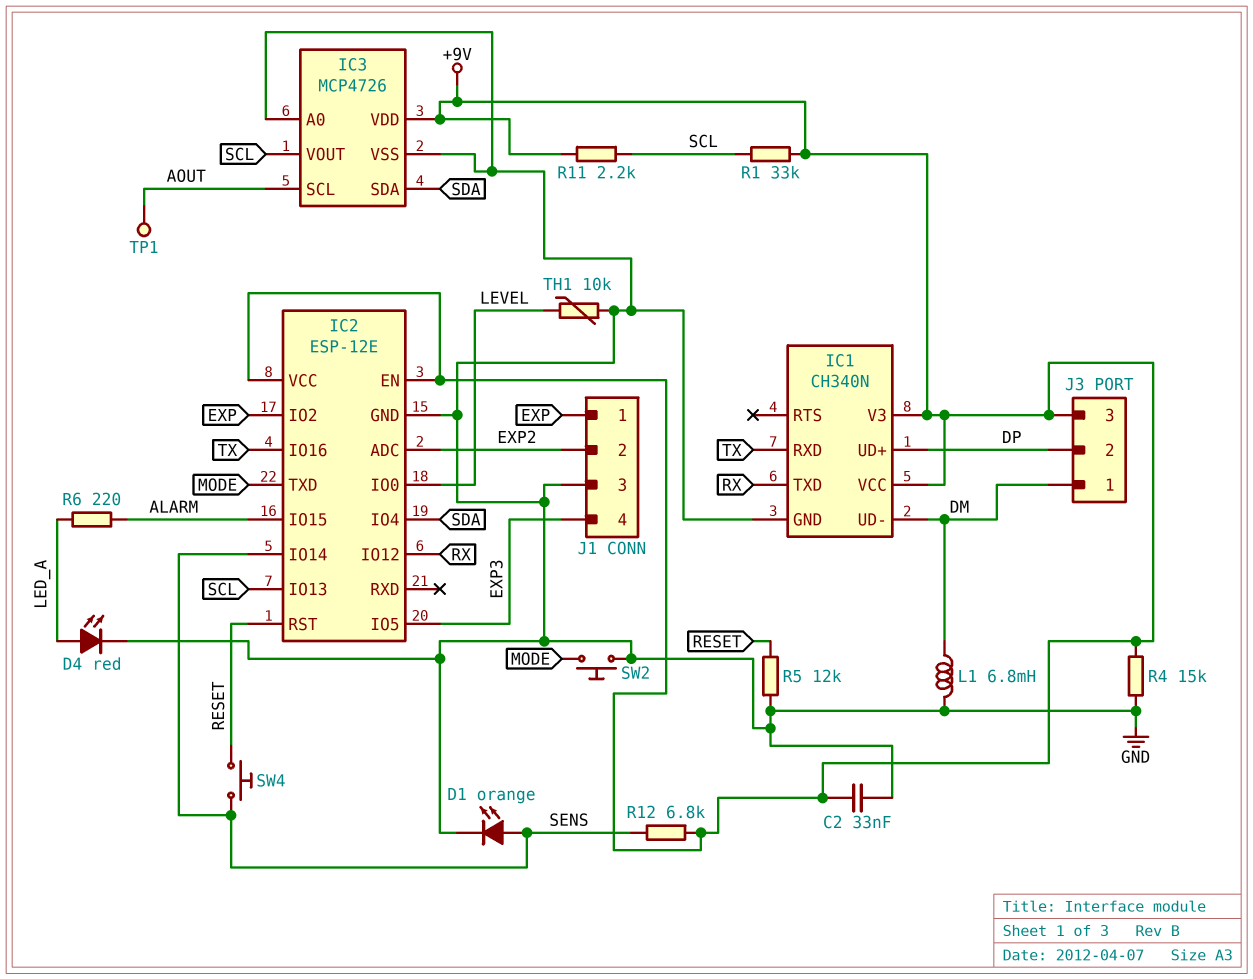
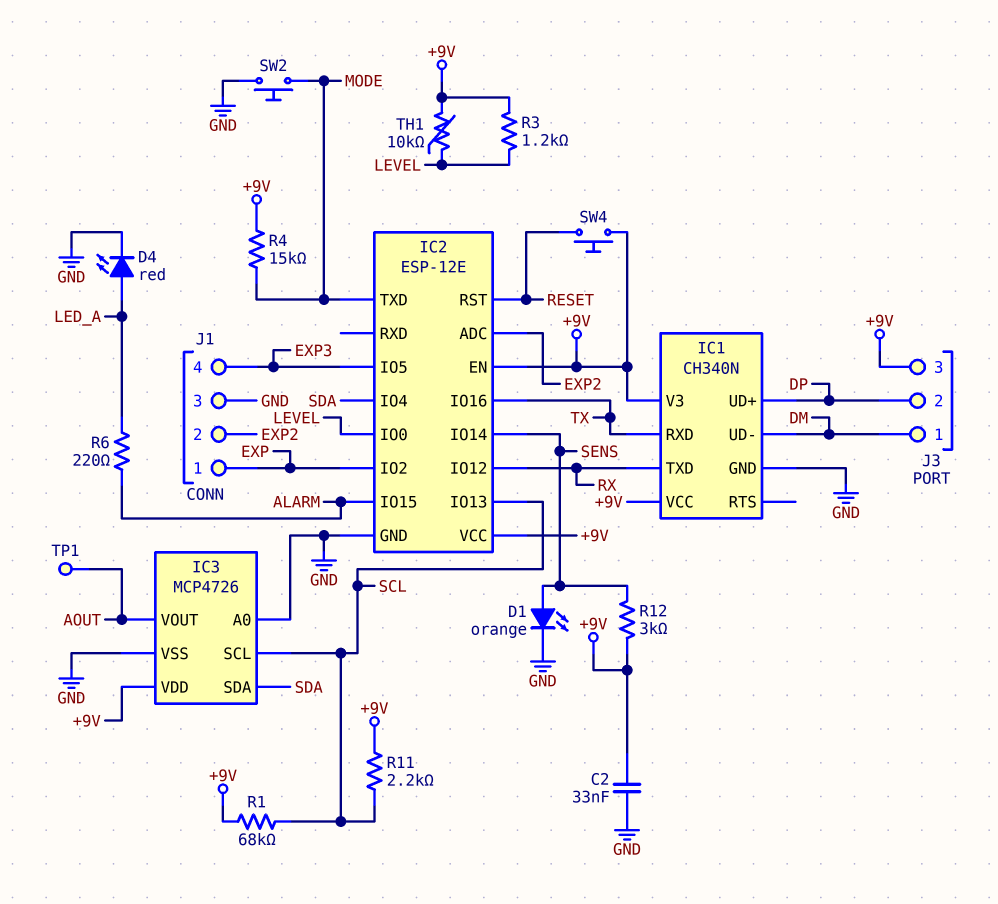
IC3 pin SCL: AOUT -> SCL
IC3 pin VOUT: SCL -> AOUT
L1: 6.8mH (DM, GND) -> none
R1: 33k (+9V, SCL) -> 68k (+9V, SCL)
R3: none -> 1.2k (+9V, LEVEL)
R4: 15k (+9V, GND) -> 15k (+9V, MODE)
R5: 12k (GND, RESET) -> none
R12: 6.8k (+9V, SENS) -> 3k (+9V, SENS)
SW4: button (RESET, SENS) -> button (+9V, RESET)
TH1: 10k (GND, LEVEL) -> 10k (+9V, LEVEL)

